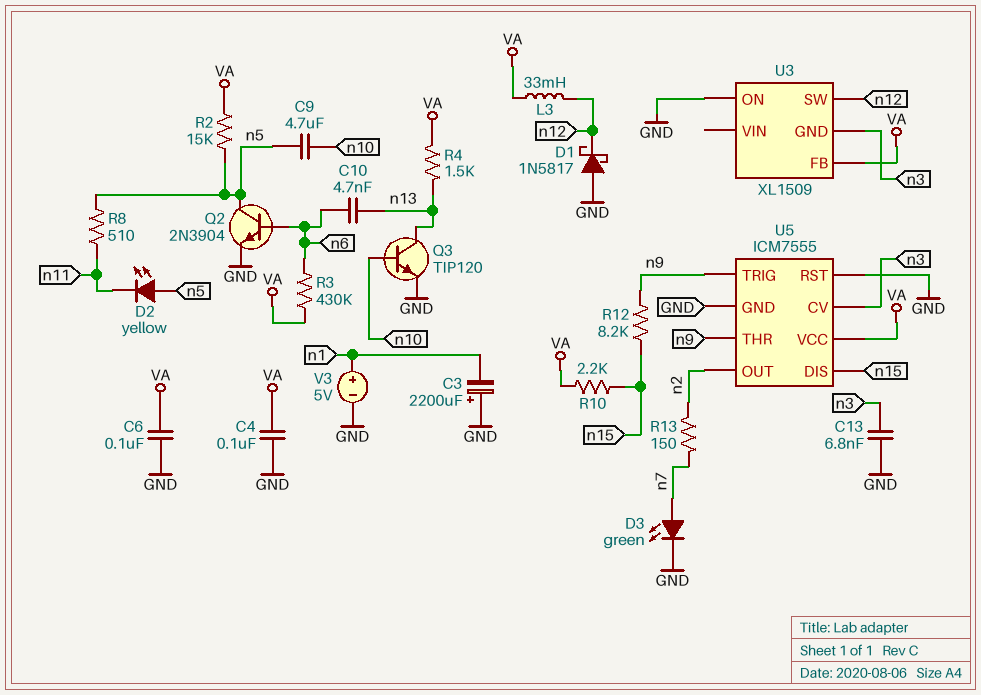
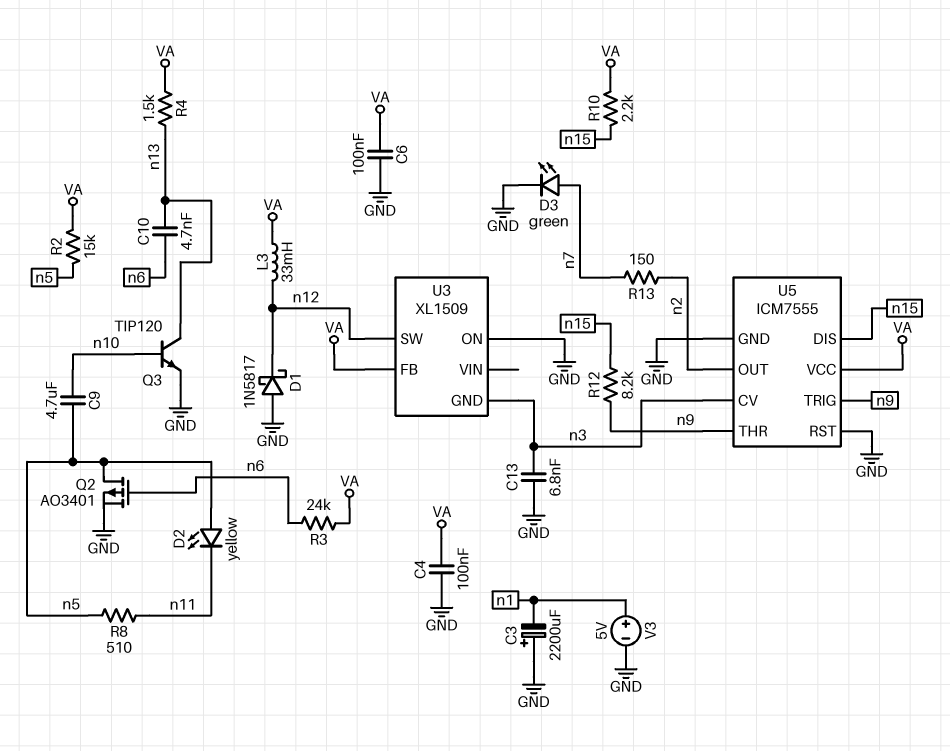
Q2: NPN 2N3904 (B n6, C n5, E GND) -> PMOS AO3401 (G n6, D n5, S GND)
R3: 430k (VA, n6) -> 24k (VA, n6)

